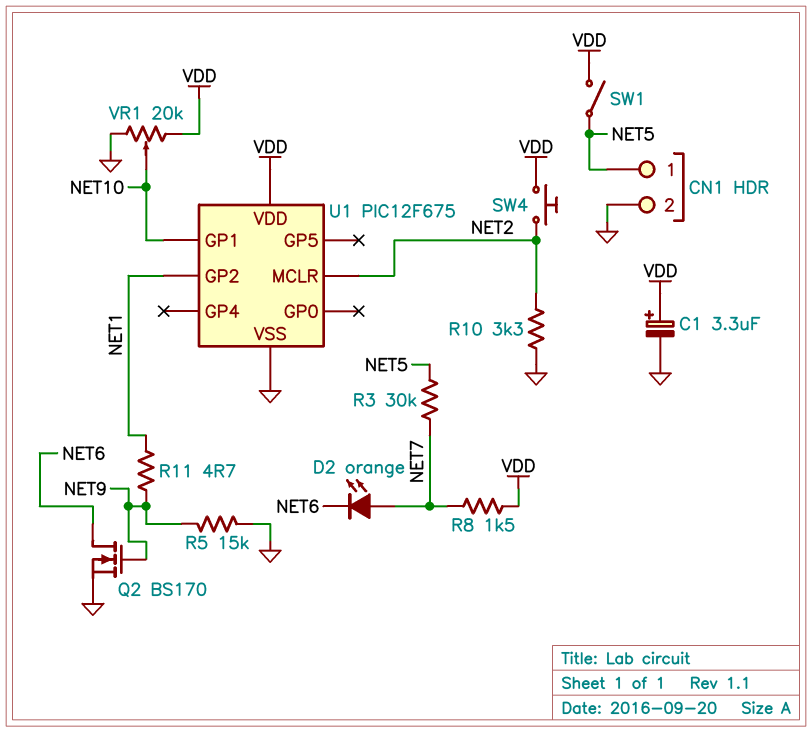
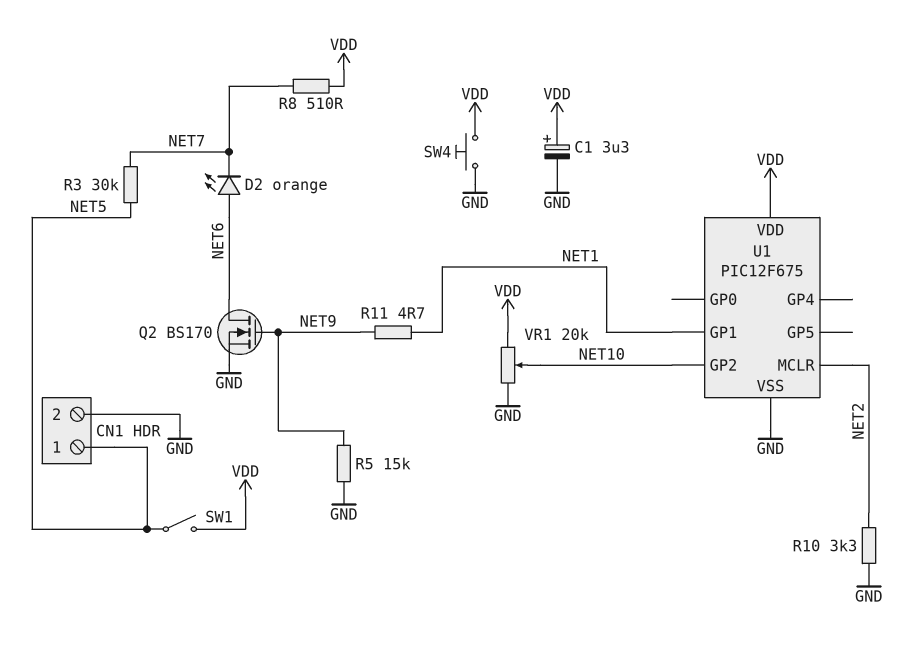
D2: LED orange (A NET7, K NET6) -> LED orange (A NET6, K NET7)
R8: 1.5k (NET7, VDD) -> 510 (NET7, VDD)
SW4: button (NET2, VDD) -> button (GND, VDD)
U1 pin GP1: NET10 -> NET1
U1 pin GP2: NET1 -> NET10

